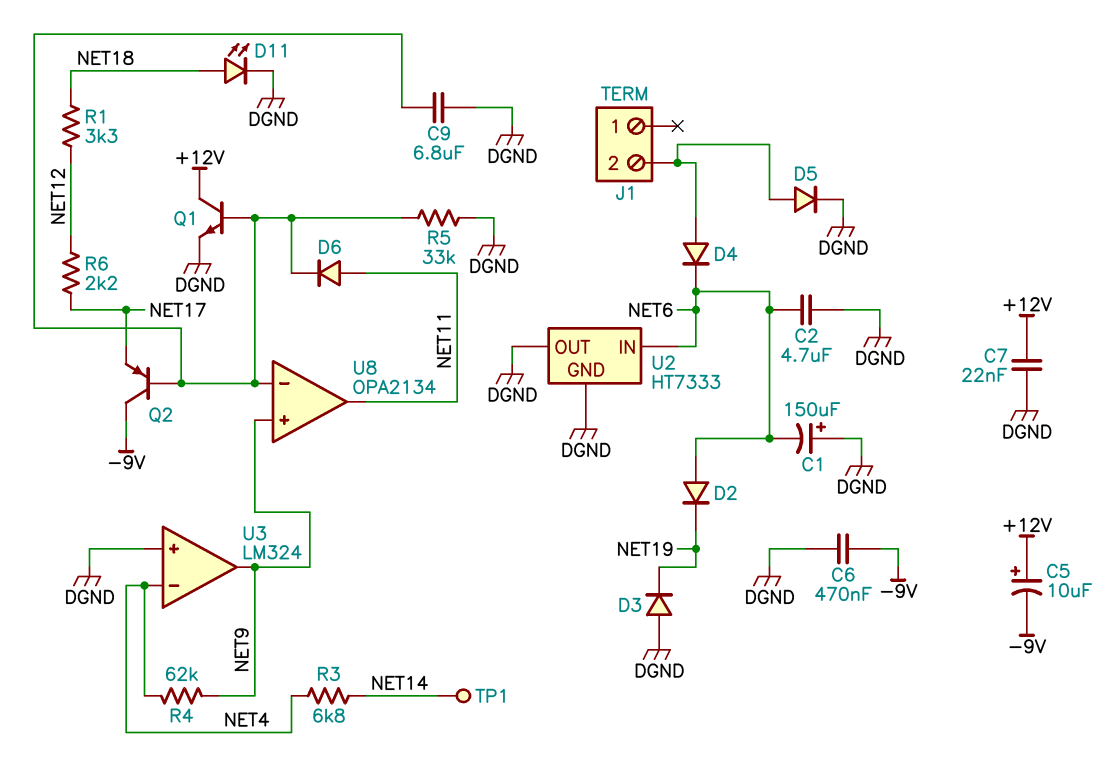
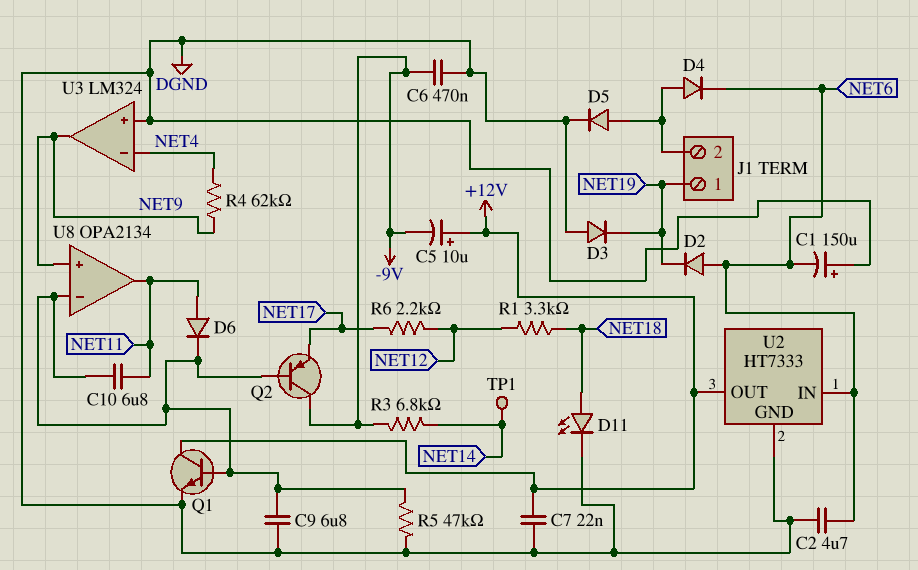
C10: none -> 6.8uF (NET11, U8/in-)
J1 pin 1: none -> NET19
R3: 6.8k (NET4, NET14) -> 6.8k (-9V, NET14)
R5: 33k (DGND, U8/in-) -> 47k (DGND, U8/in-)
U2 pin OUT: DGND -> +12V

